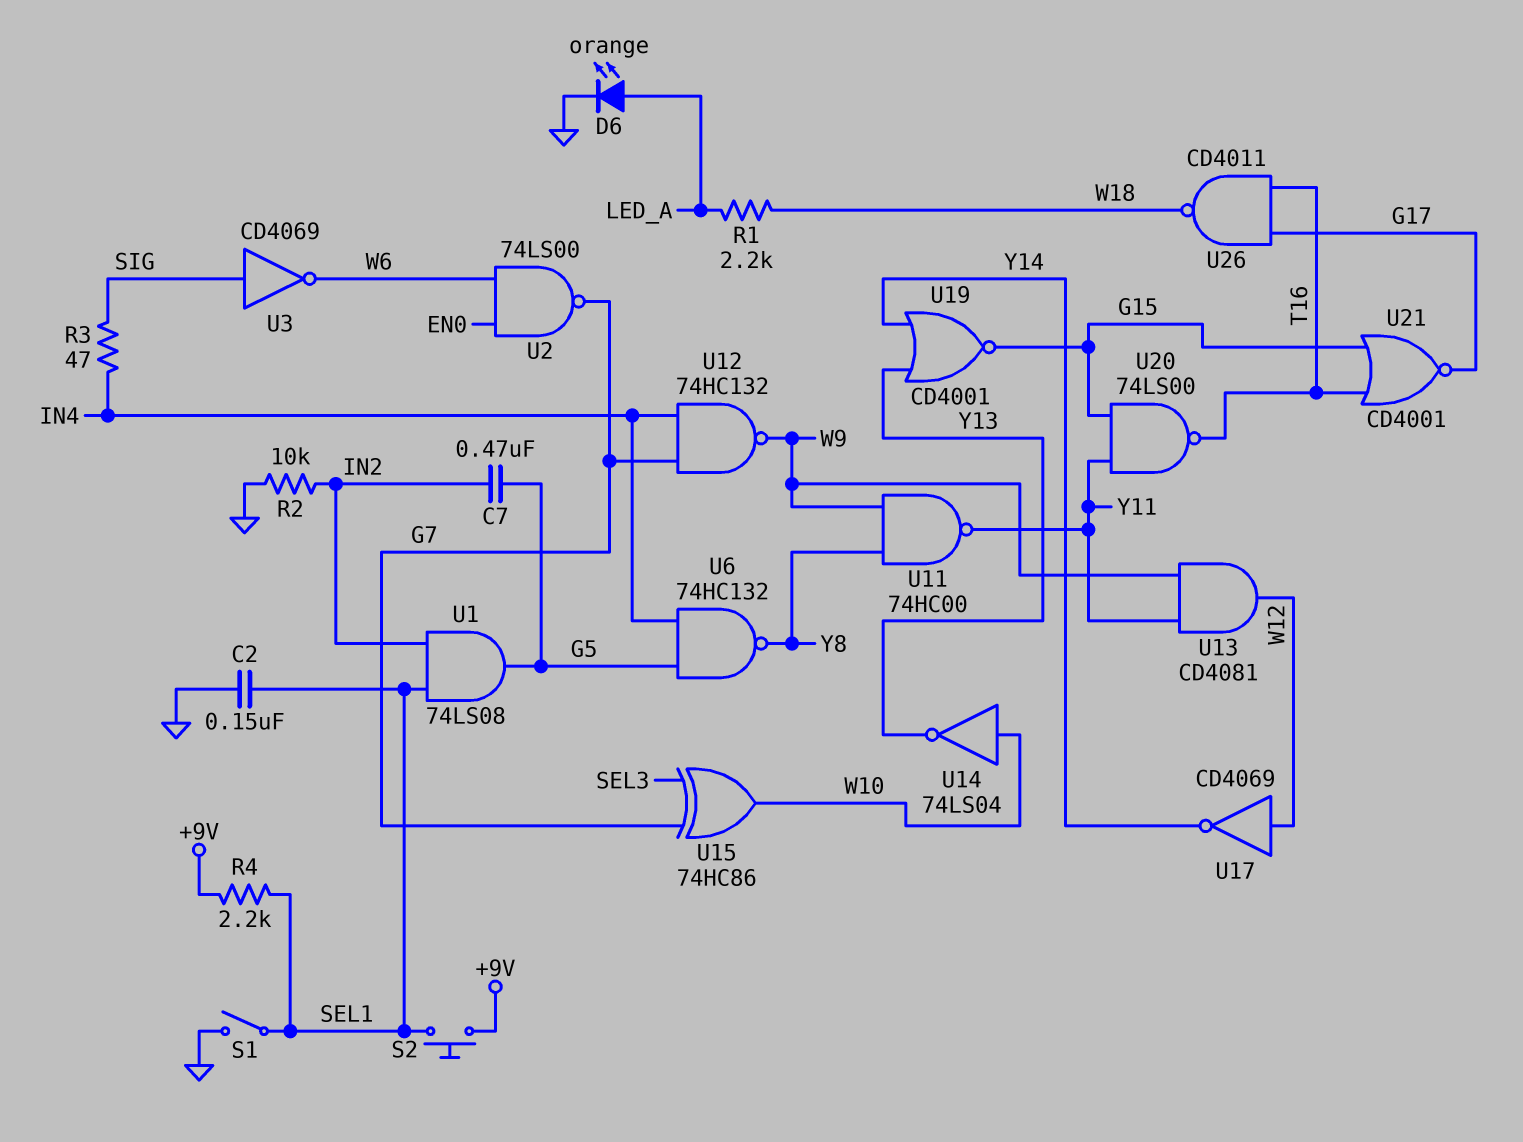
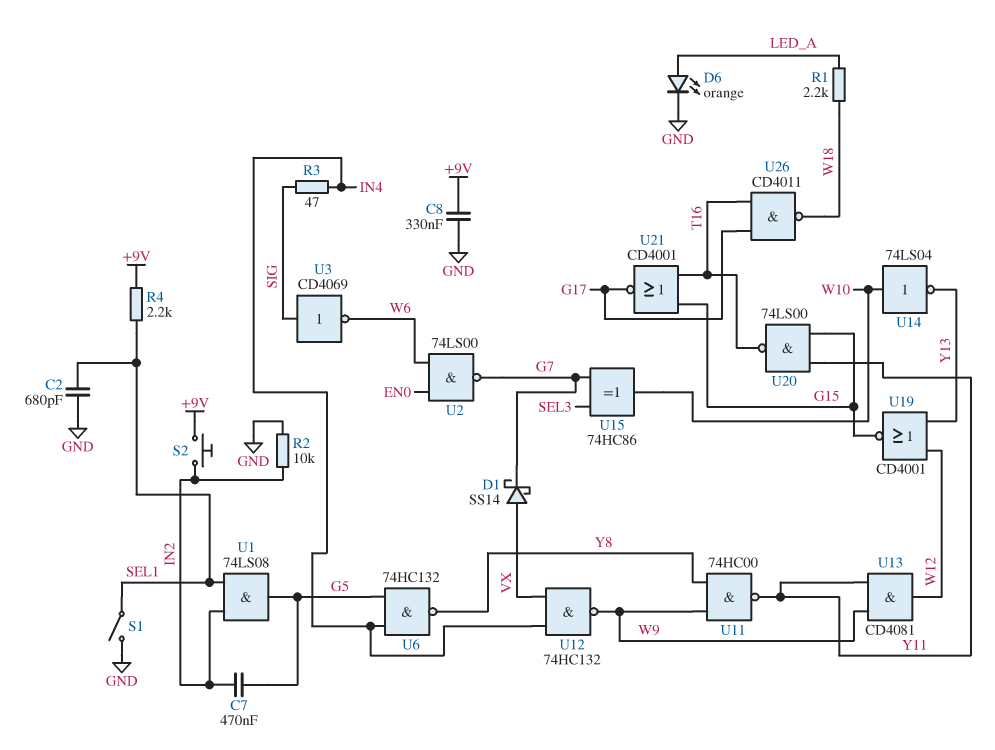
C2: 150nF (GND, SEL1) -> 680pF (GND, SEL1)
C8: none -> 330nF (+9V, GND)
D1: none -> schottky SS14 (A VX, K G7)
S2: button (+9V, SEL1) -> button (+9V, IN2)
U12: NAND 74HC132 (in G7, in IN4, out W9) -> NAND 74HC132 (in IN4, in VX, out W9)
U17: NOT CD4069 (in W12, out Y14) -> none
U19: NOR CD4001 (in Y13, in Y14, out G15) -> NOR CD4001 (in W12, in Y13, out G15)

